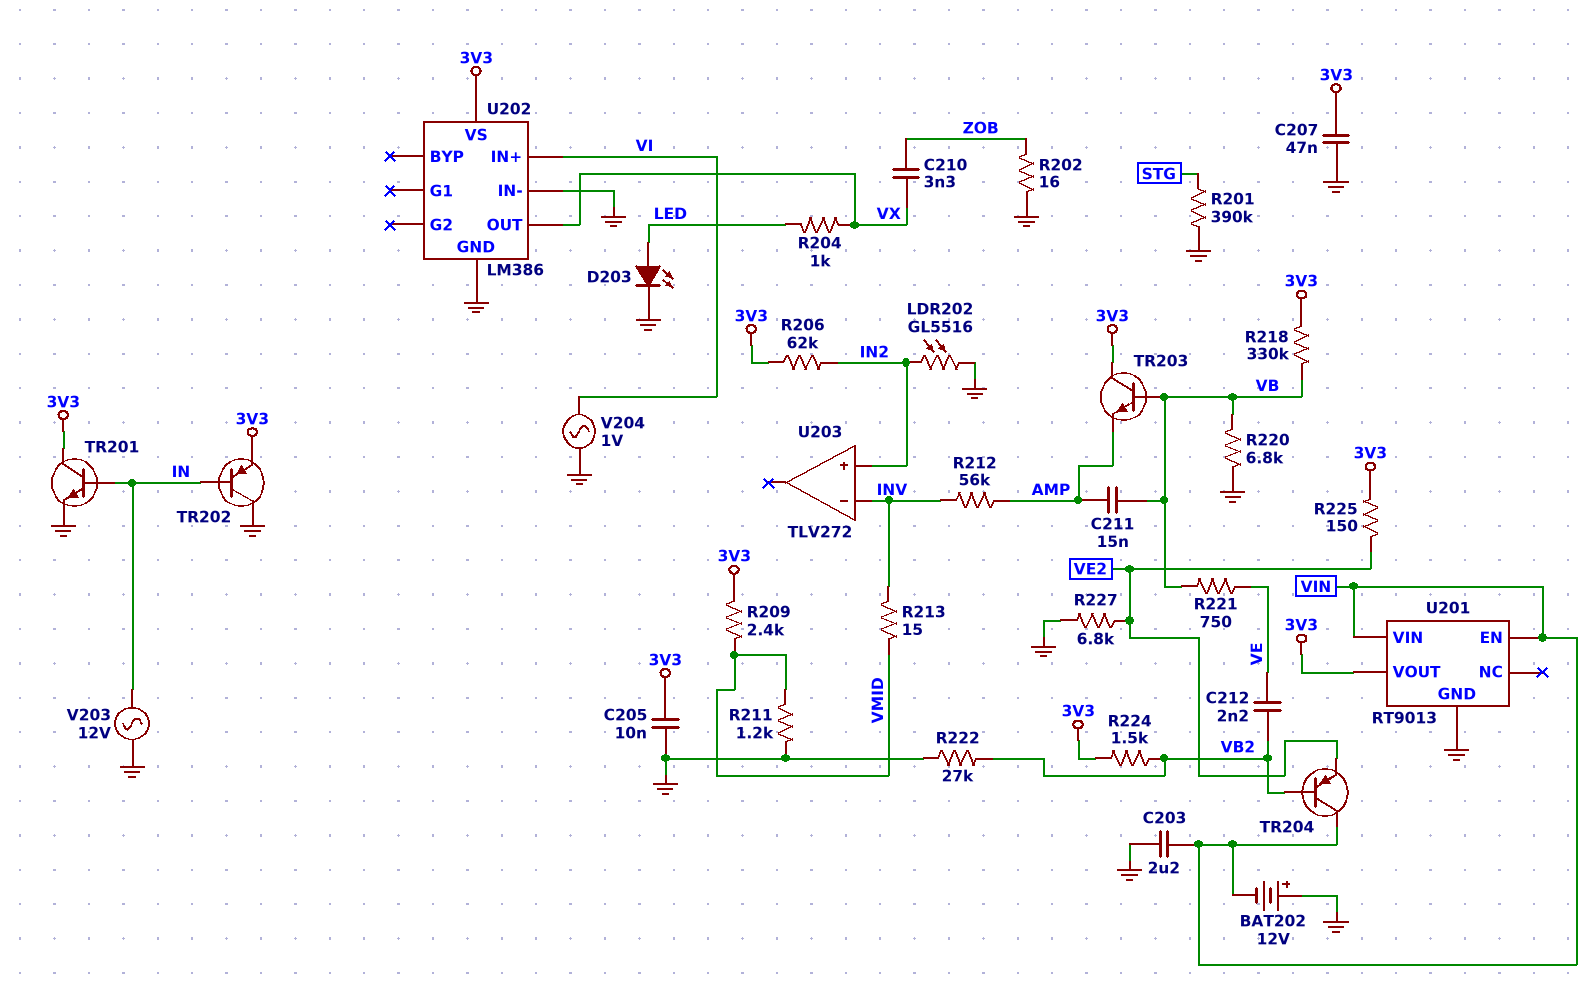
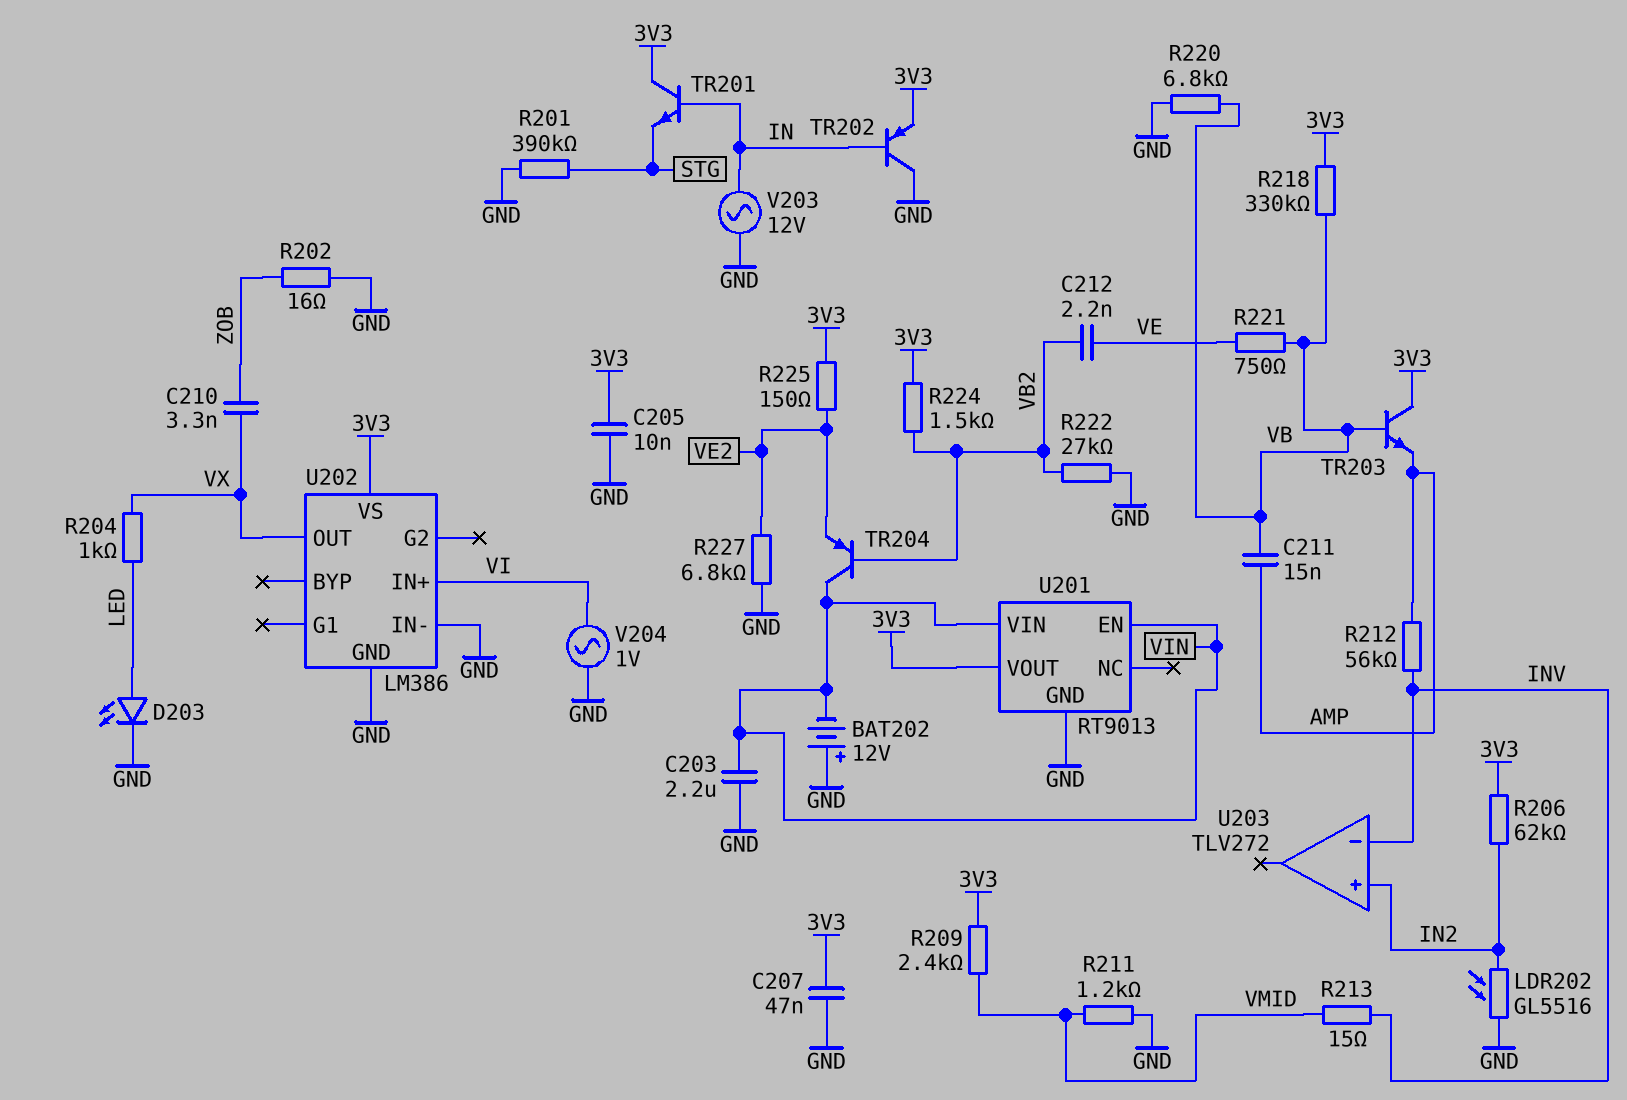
TR201: NPN (B IN, C 3V3, E GND) -> NPN (B IN, C 3V3, E STG)

